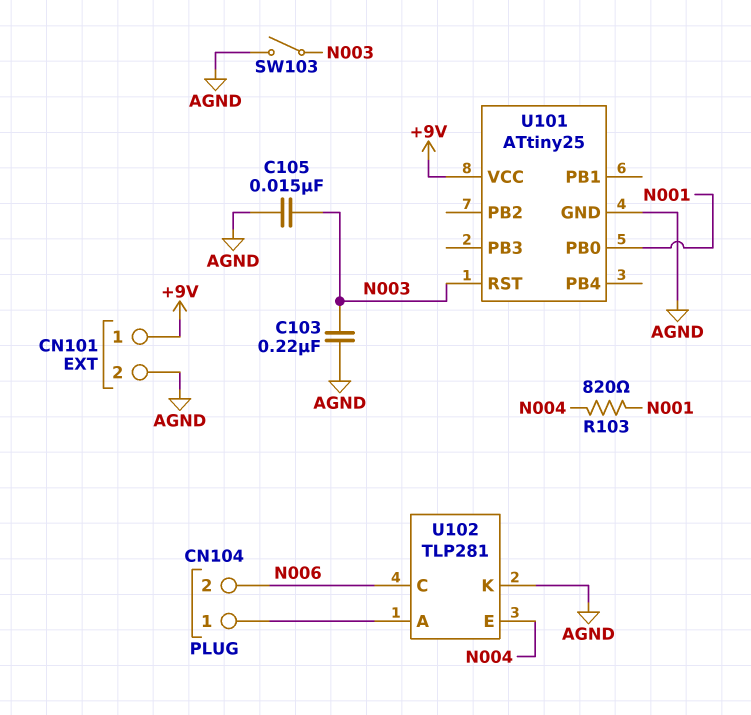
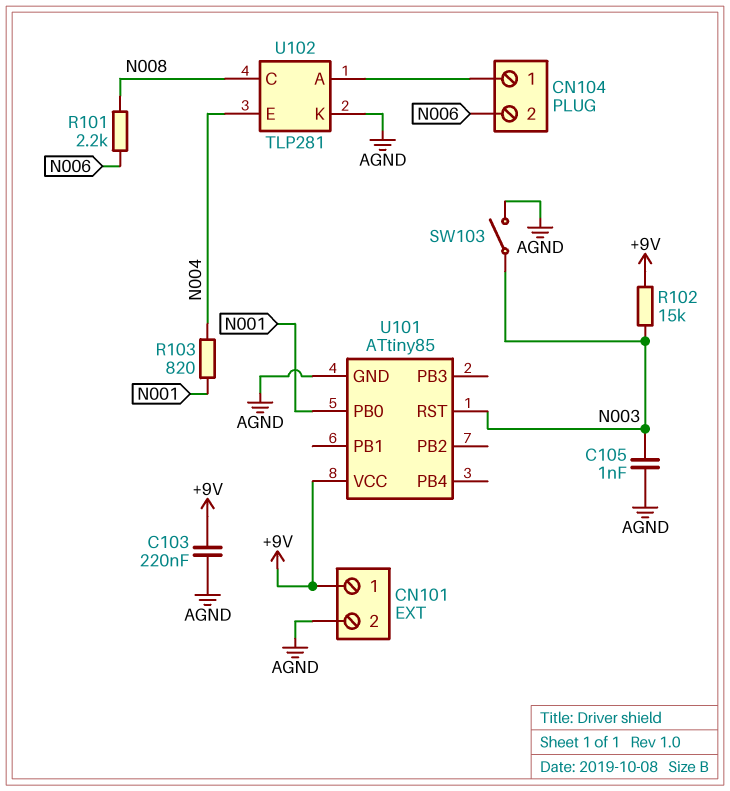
C103: 220nF (AGND, N003) -> 220nF (+9V, AGND)
C105: 15nF (AGND, N003) -> 1nF (AGND, N003)
R101: none -> 2.2k (N006, N008)
R102: none -> 15k (+9V, N003)
U101: ATtiny25 -> ATtiny85
U102 pin C: N006 -> N008

